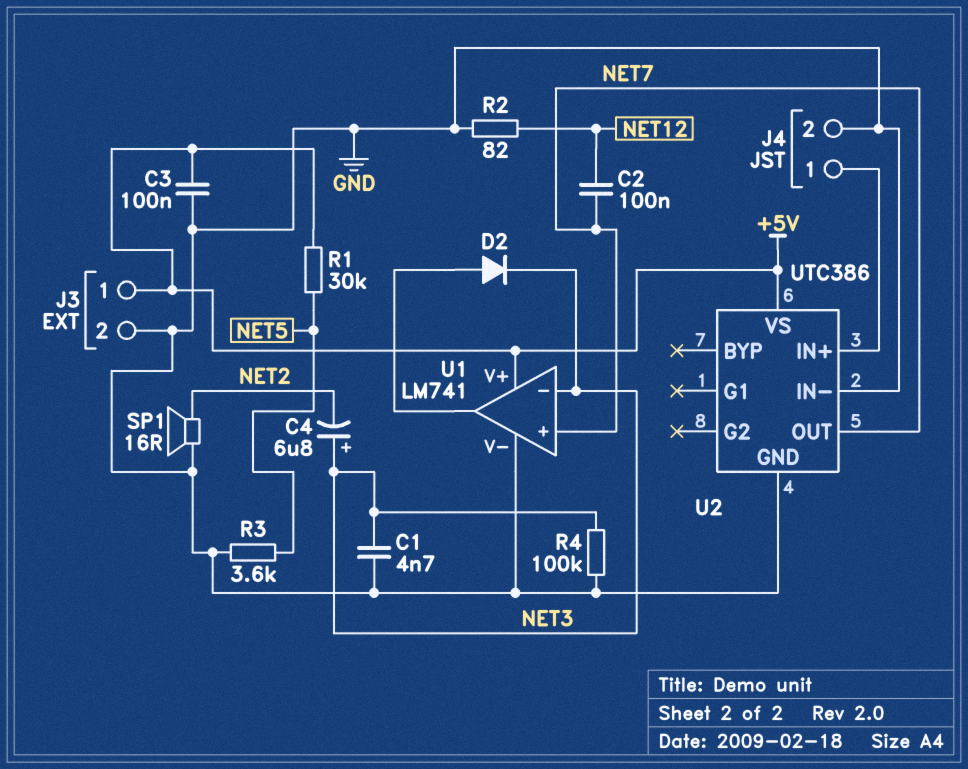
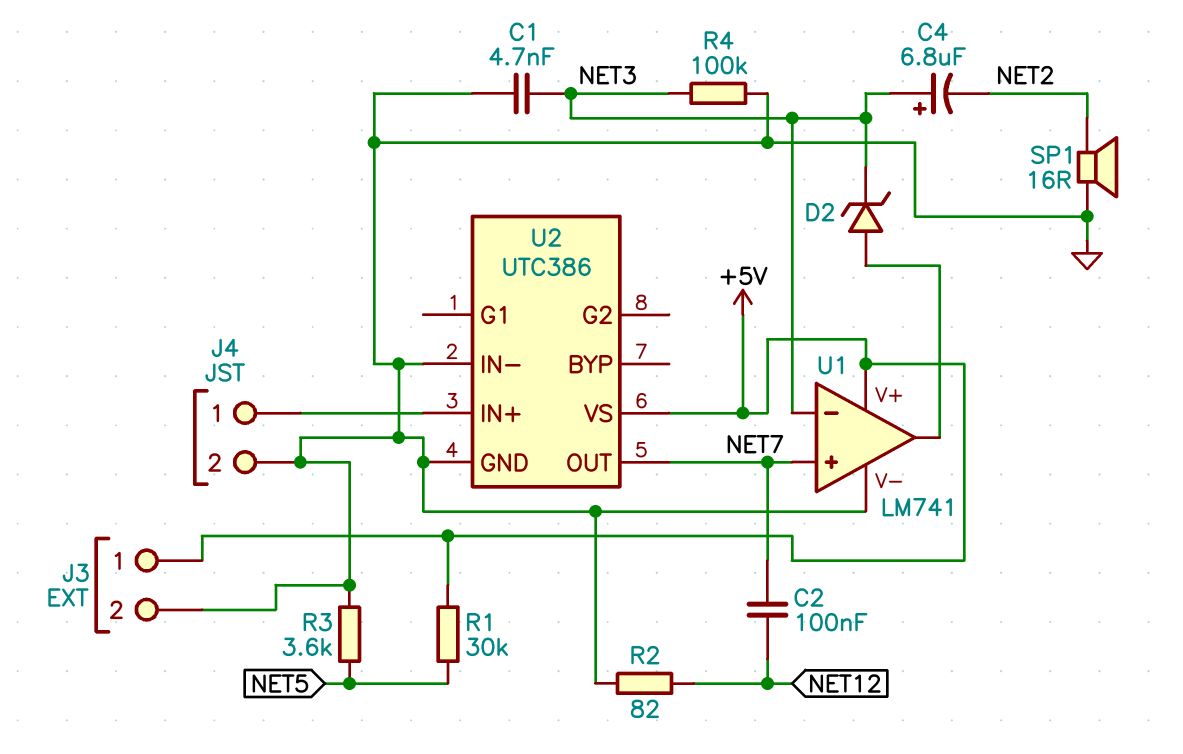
C3: 100nF (+5V, GND) -> none
D2: diode (A U1/out, K NET3) -> zener (A U1/out, K NET3)

